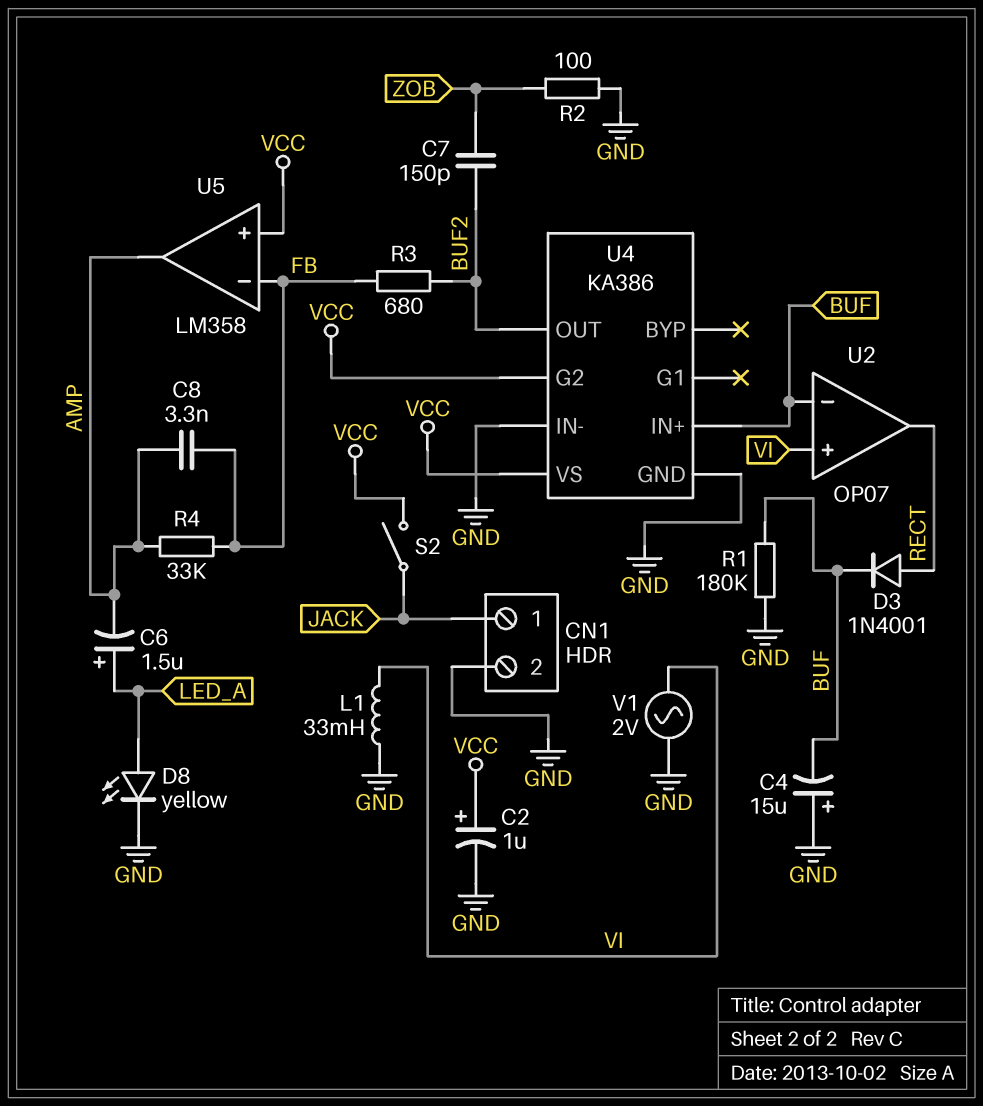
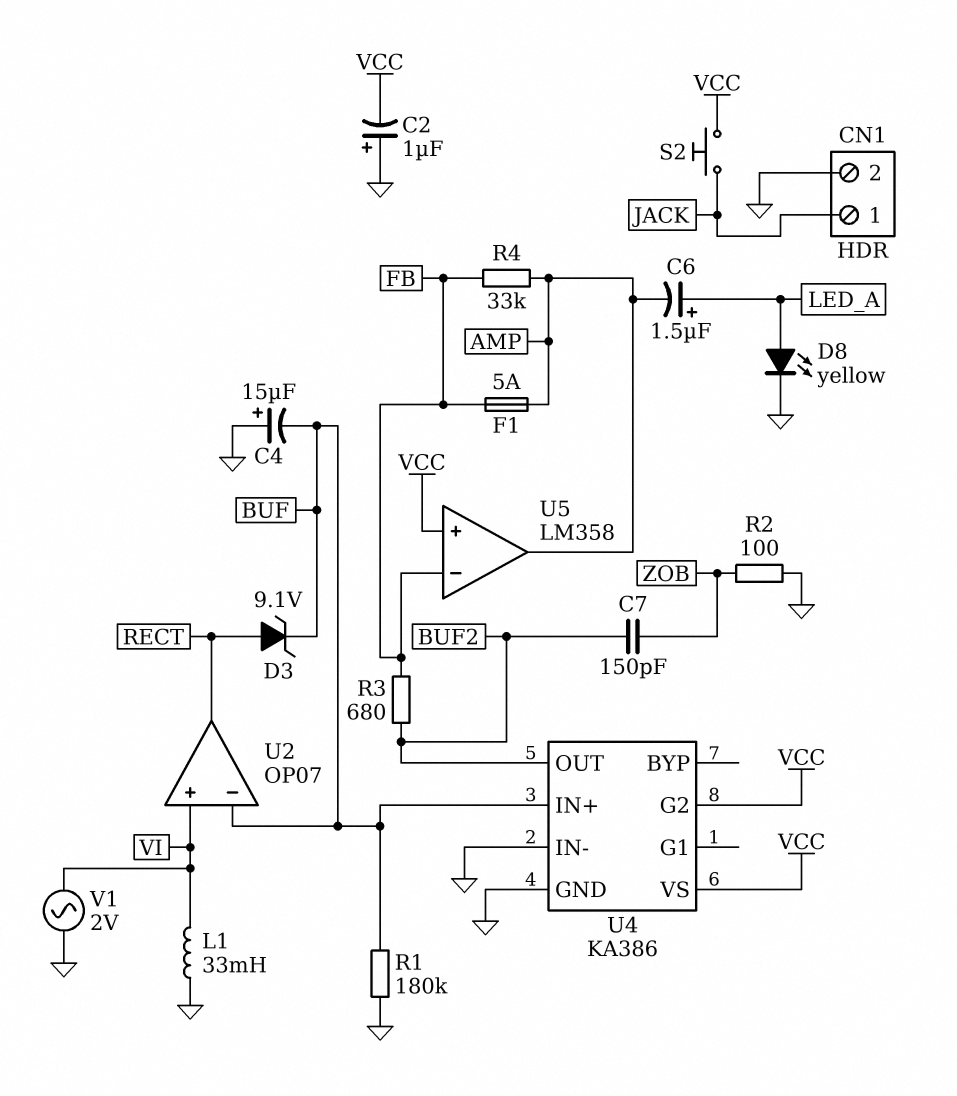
C2: 1uF (plus VCC, minus GND) -> 1uF (plus GND, minus VCC)
C8: 3.3nF (AMP, FB) -> none
D3: diode 1N4001 (A RECT, K BUF) -> zener 9.1V (A RECT, K BUF)
F1: none -> 5A (AMP, FB)
S2: switch (JACK, VCC) -> button (JACK, VCC)

